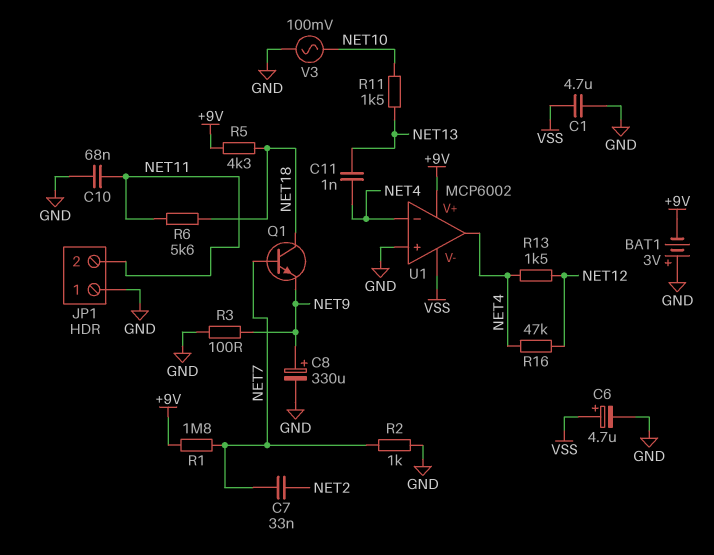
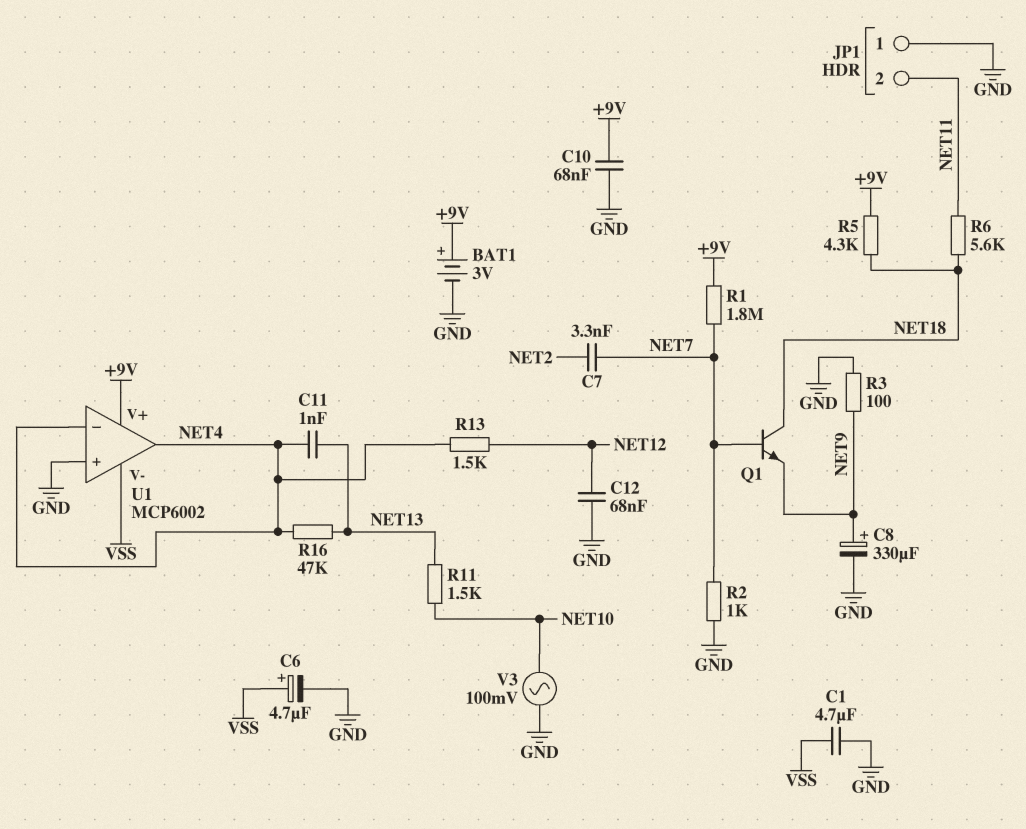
BAT1: 3V (plus GND, minus +9V) -> 3V (plus +9V, minus GND)
C7: 33nF (NET2, NET7) -> 3.3nF (NET2, NET7)
C10: 68nF (GND, NET11) -> 68nF (+9V, GND)
C12: none -> 68nF (GND, NET12)
R16: 47k (NET4, NET12) -> 47k (NET4, NET13)

